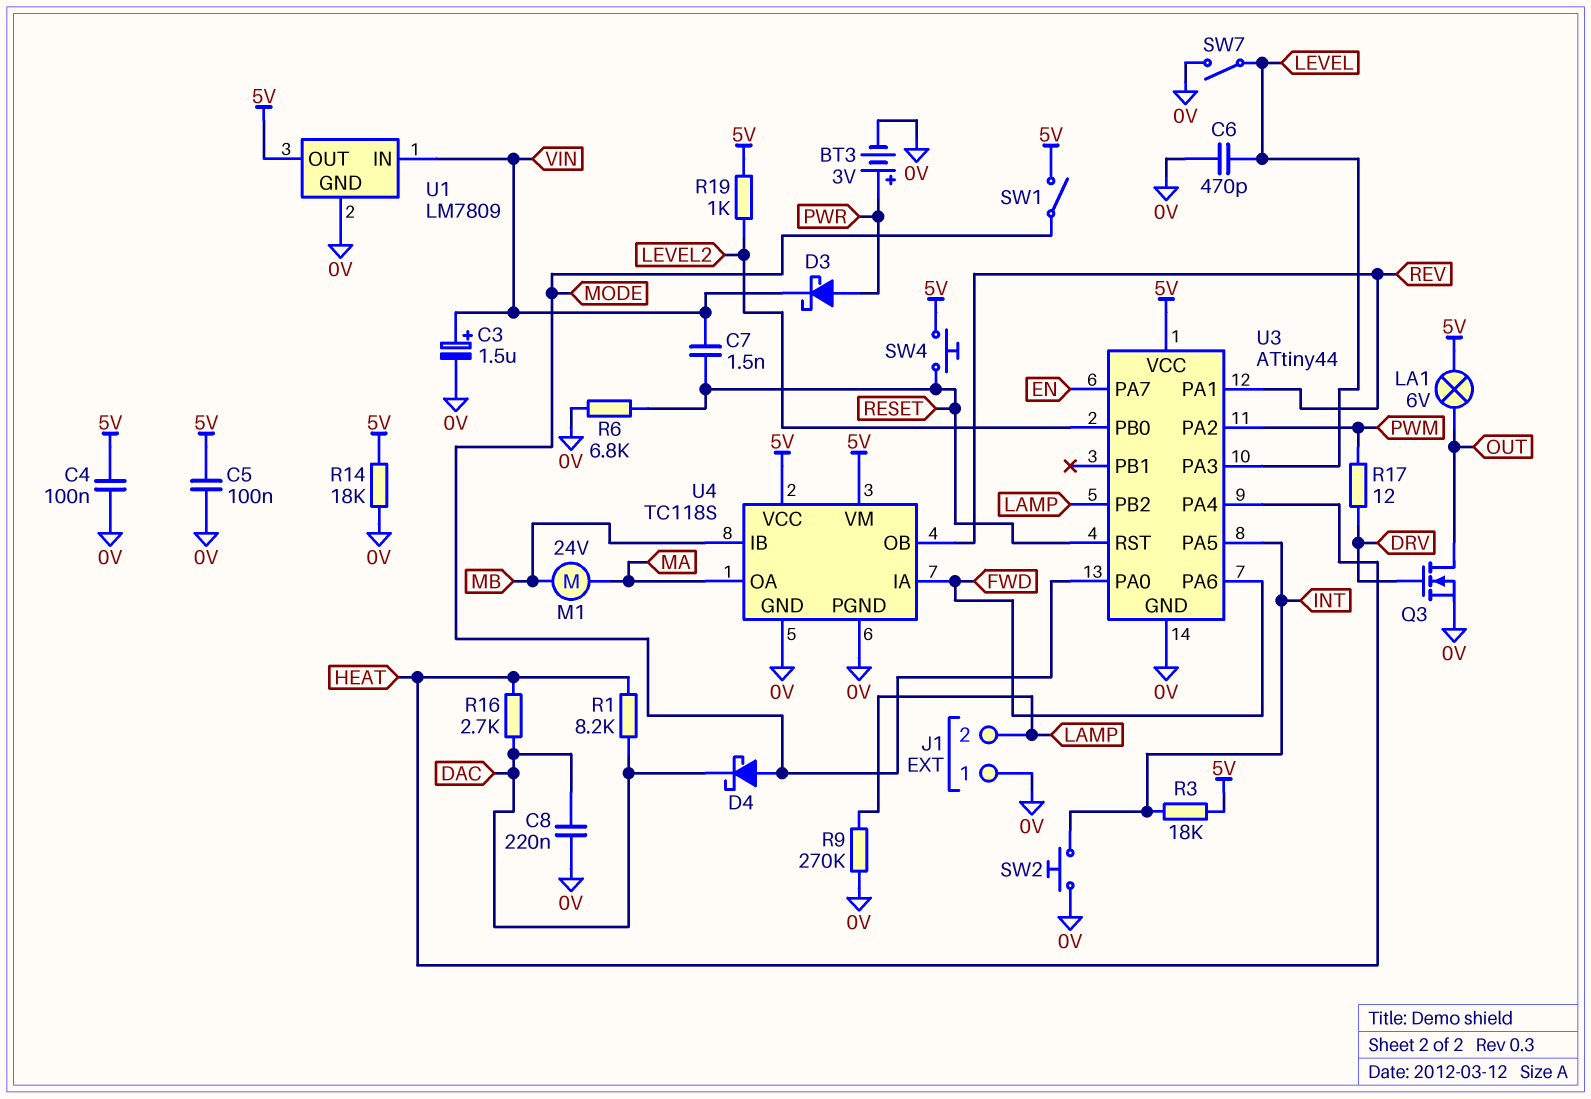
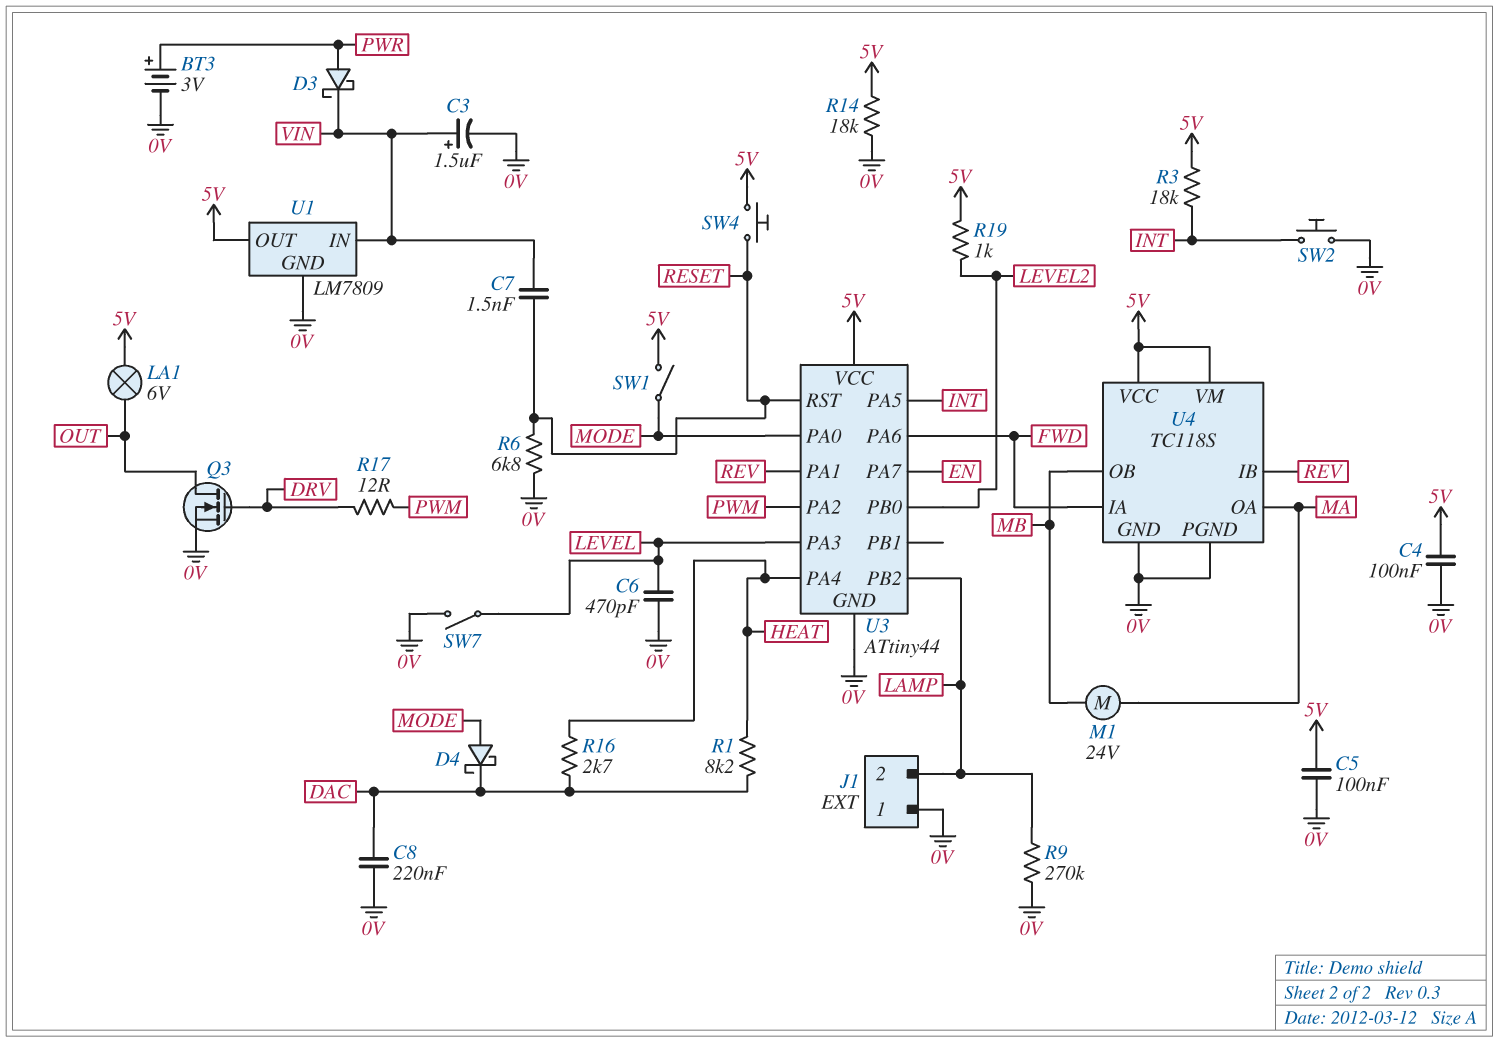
U4 pin IB: MB -> REV
U4 pin OB: REV -> MB

